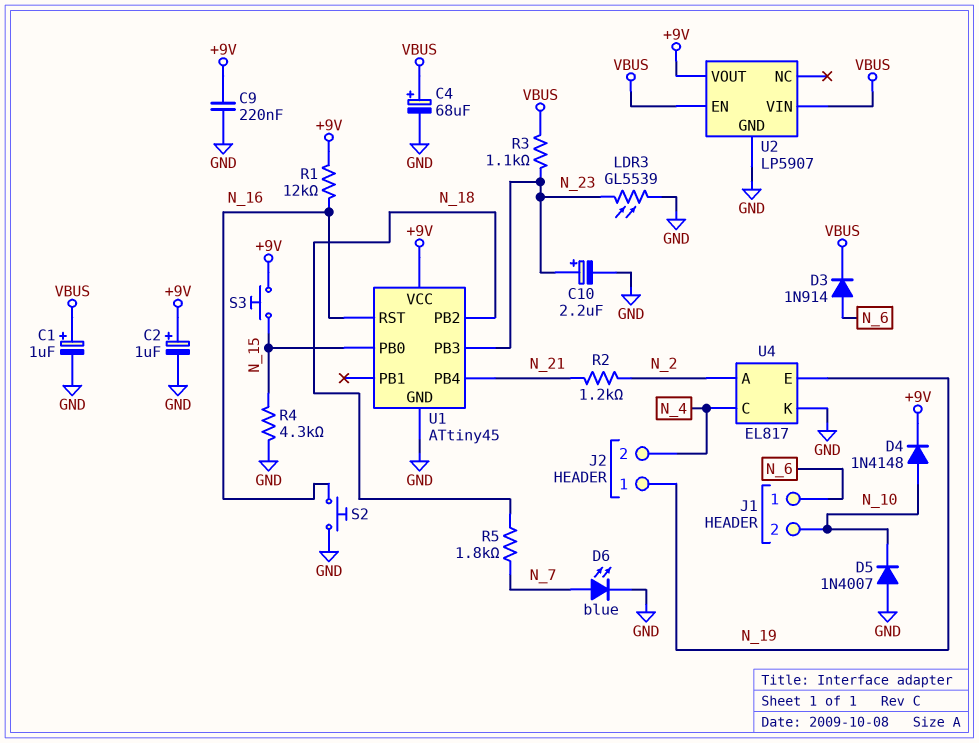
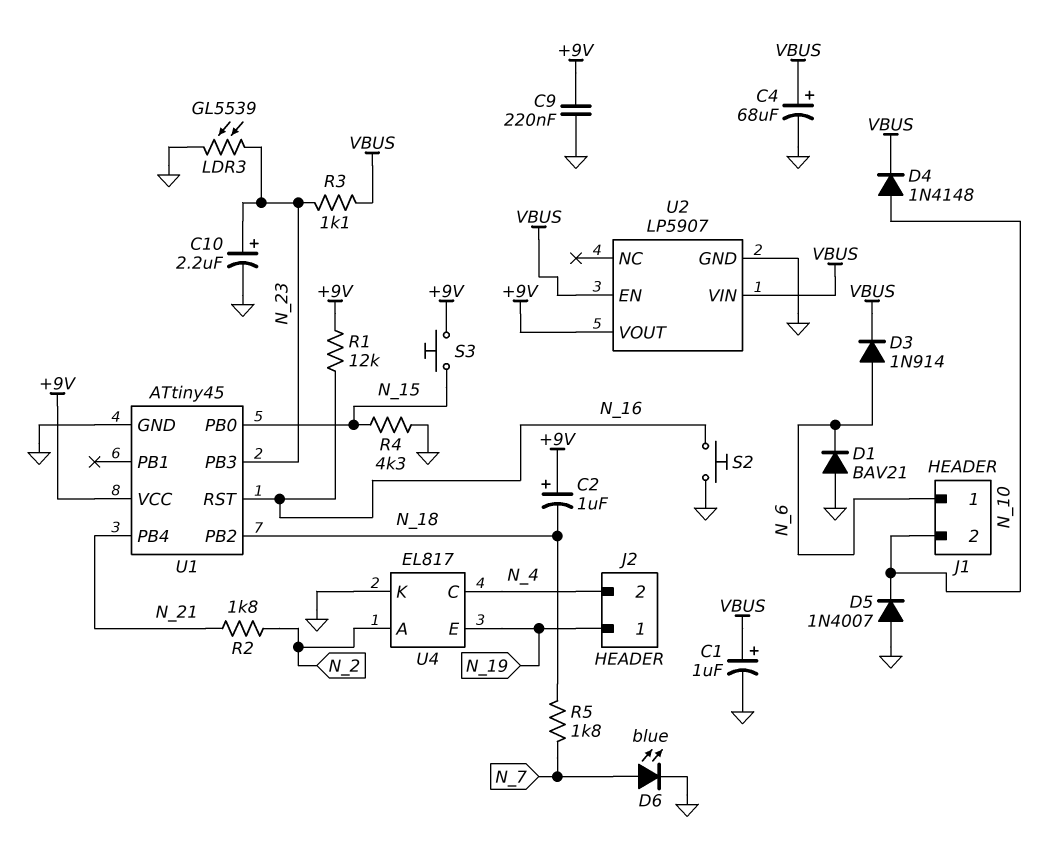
C2: 1uF (plus +9V, minus GND) -> 1uF (plus +9V, minus N_18)
D1: none -> diode BAV21 (A GND, K N_6)
D4: diode 1N4148 (A N_10, K +9V) -> diode 1N4148 (A N_10, K VBUS)
R2: 1.2k (N_2, N_21) -> 1.8k (N_2, N_21)

